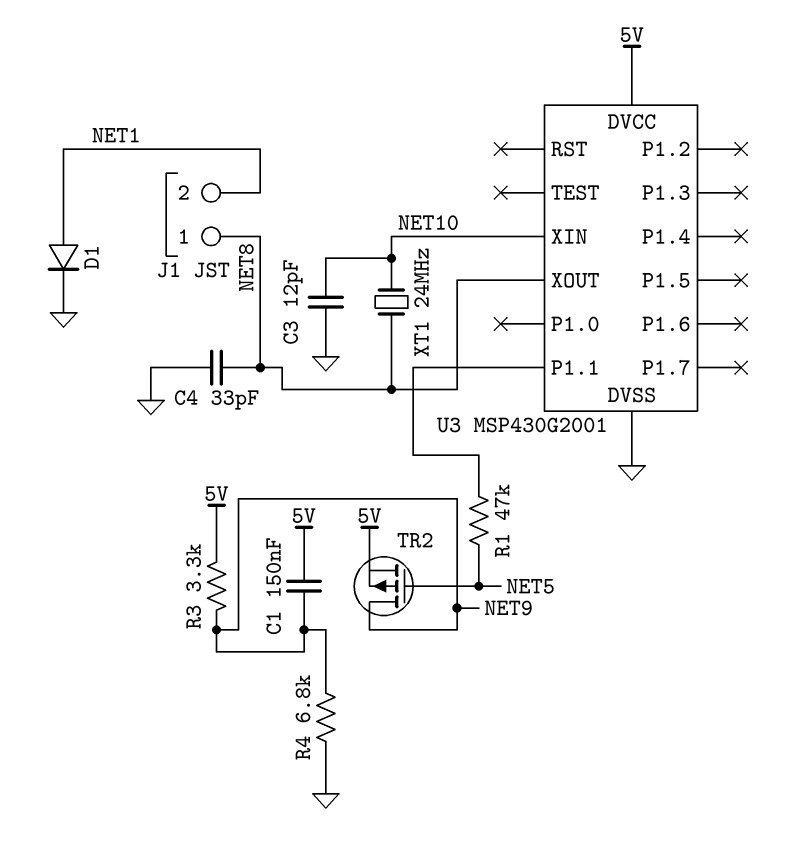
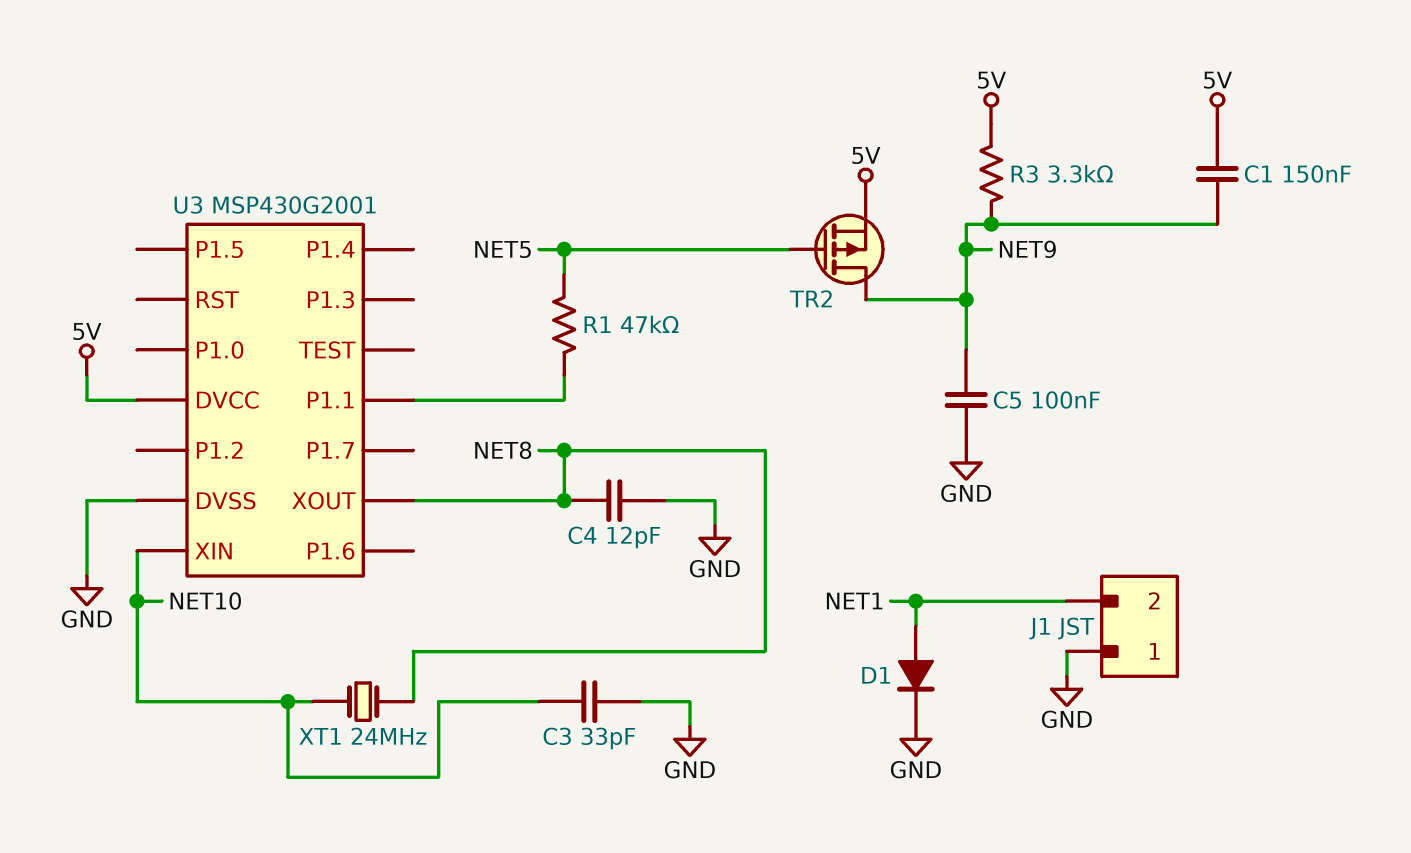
C3: 12pF (GND, NET10) -> 33pF (GND, NET10)
C4: 33pF (GND, NET8) -> 12pF (GND, NET8)
C5: none -> 100nF (GND, NET9)
J1 pin 1: NET8 -> GND
R4: 6.8k (GND, NET9) -> none

